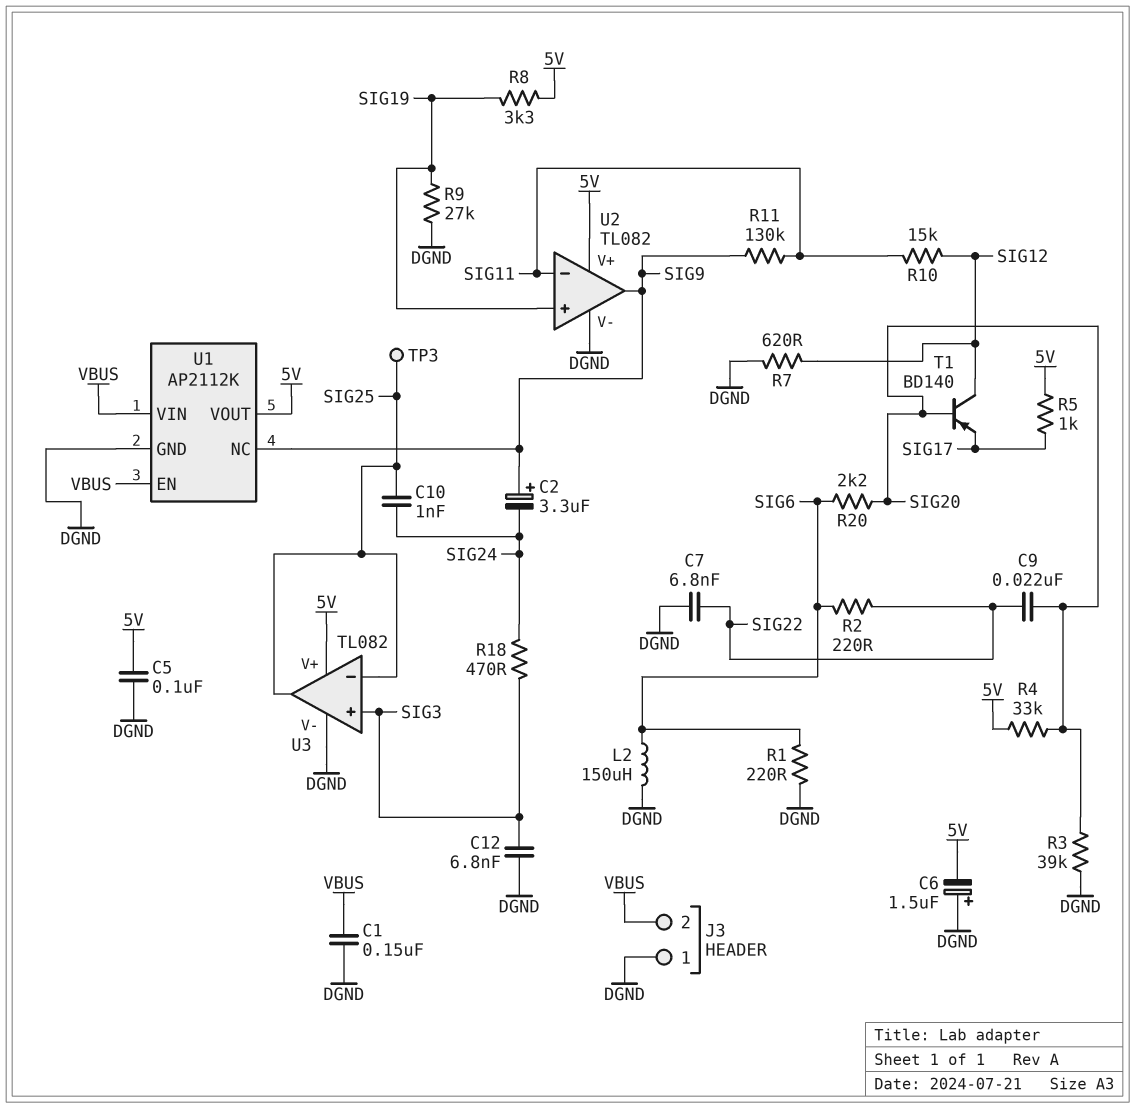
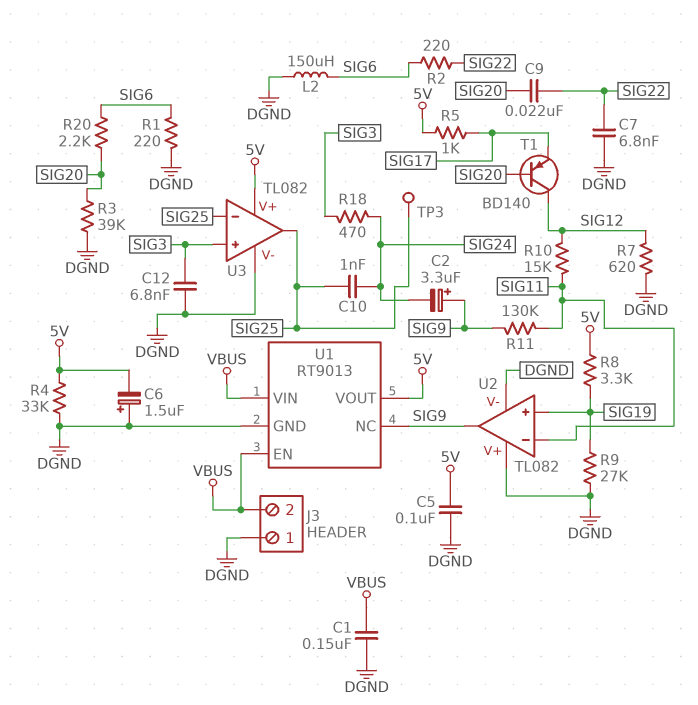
R4: 33k (5V, SIG20) -> 33k (5V, DGND)
U1: AP2112K -> RT9013
U2 pin V+: 5V -> DGND

